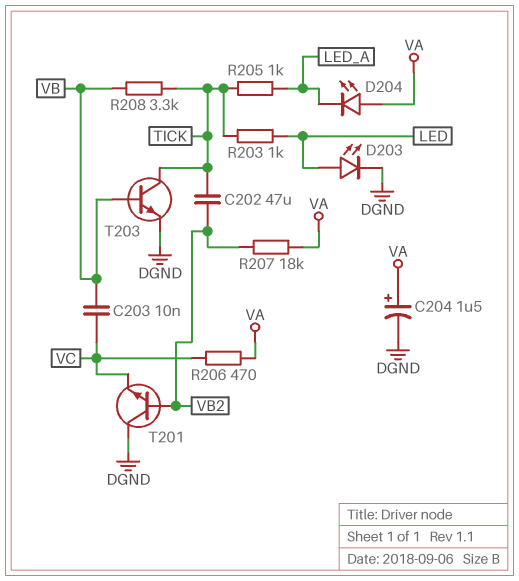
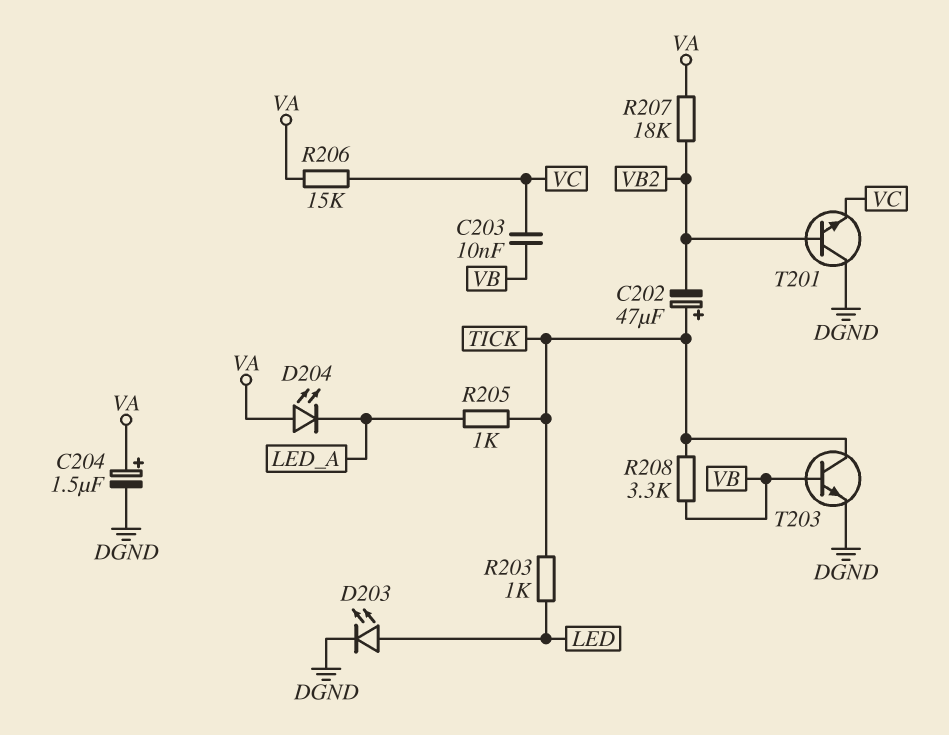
C202: 47uF (TICK, VB2) -> 47uF (plus TICK, minus VB2)
R206: 470 (VA, VC) -> 15k (VA, VC)

